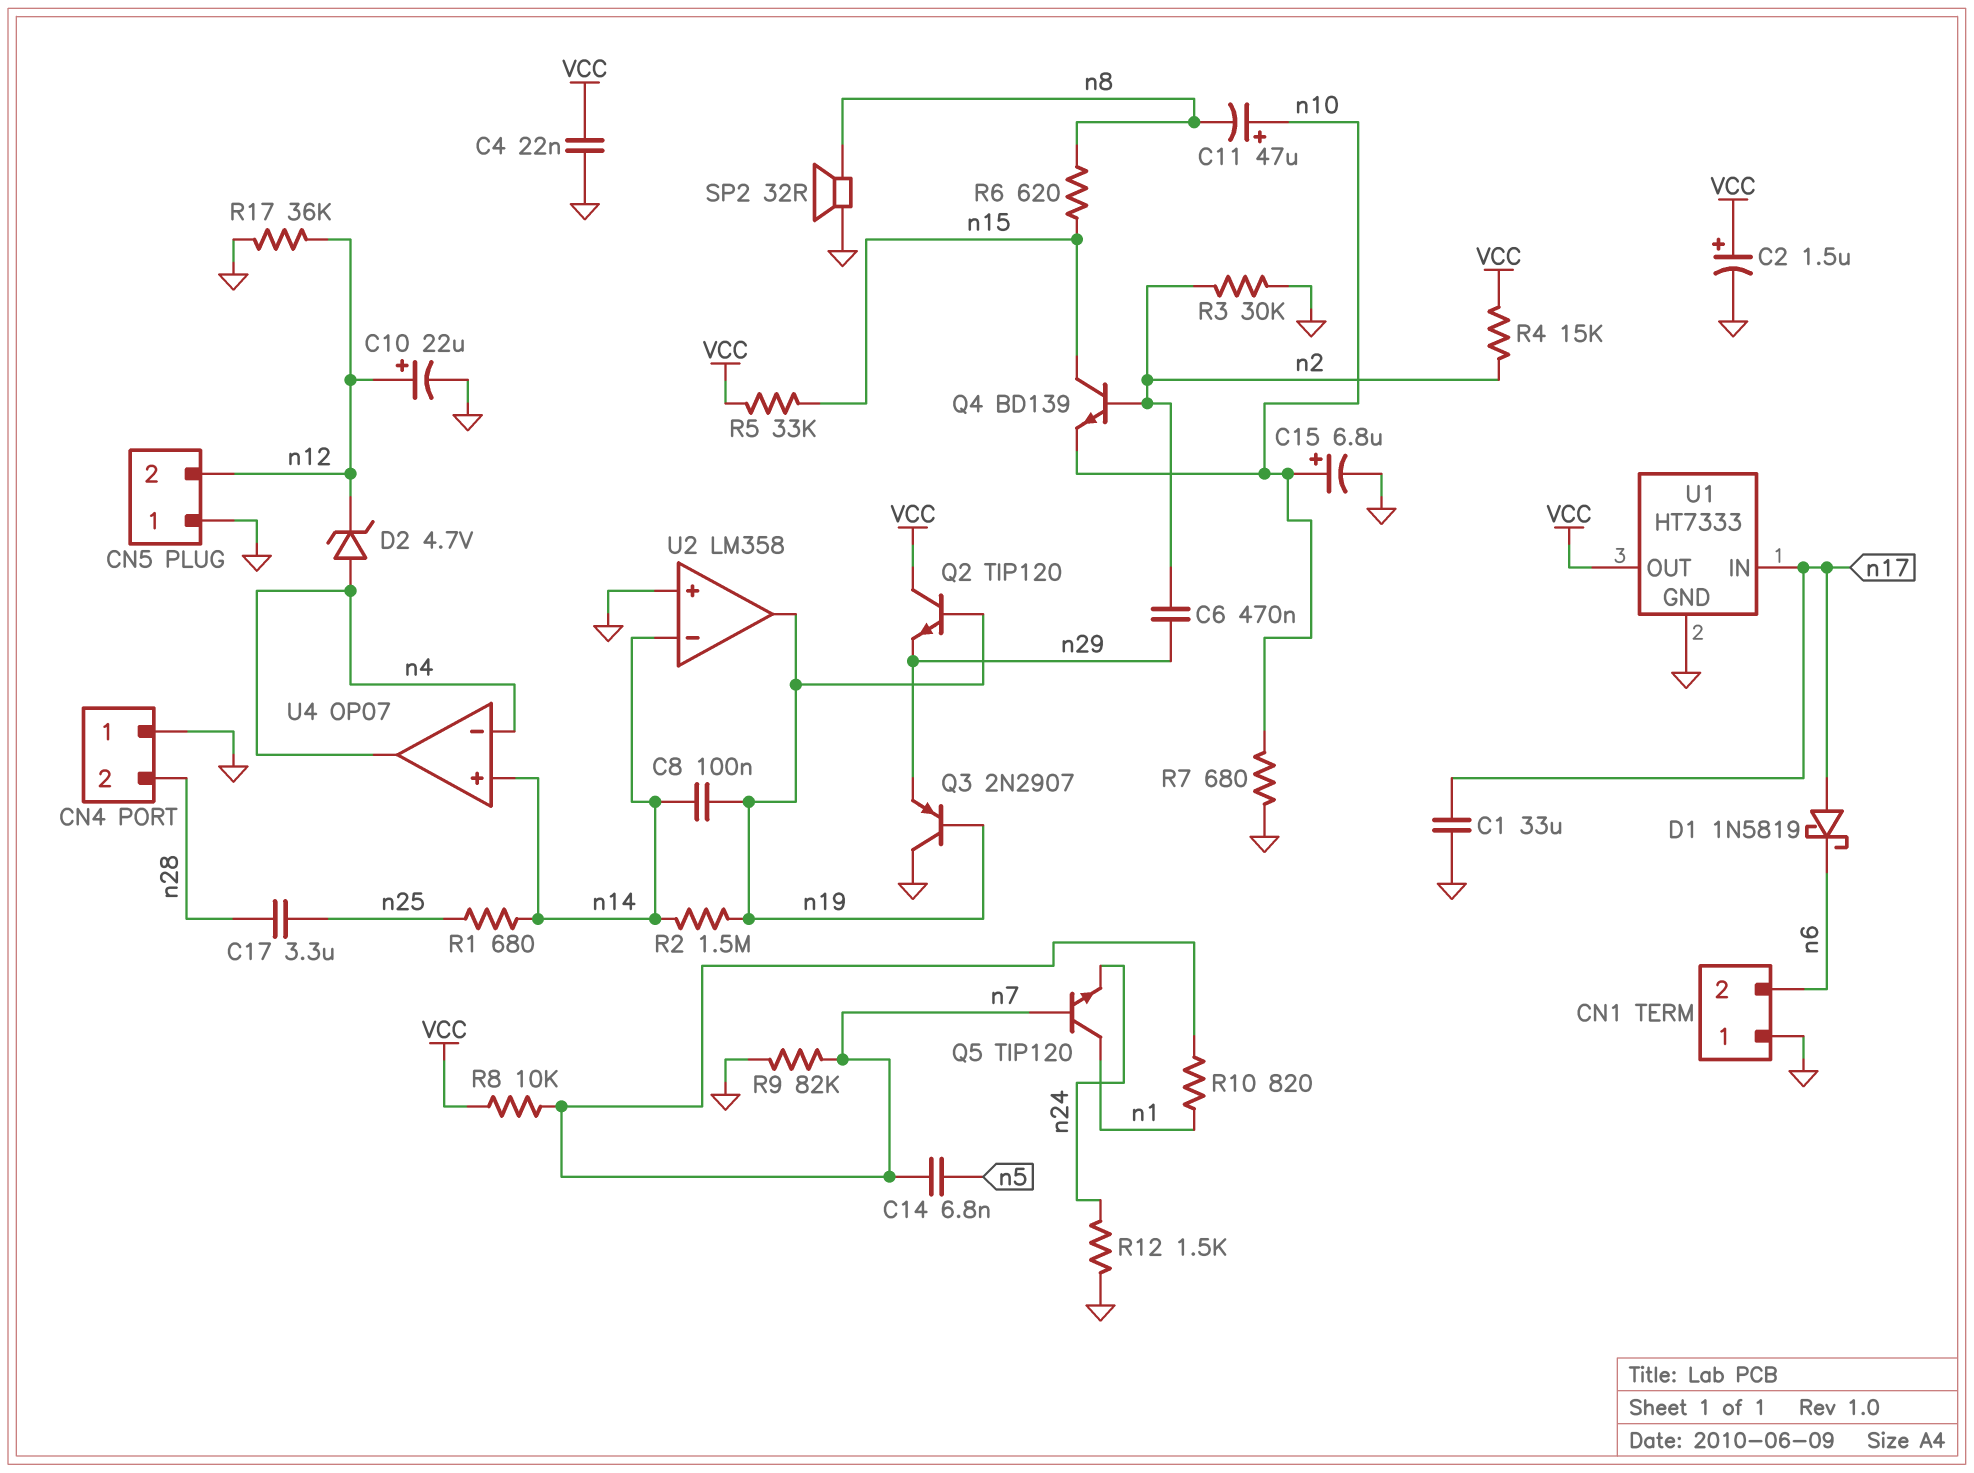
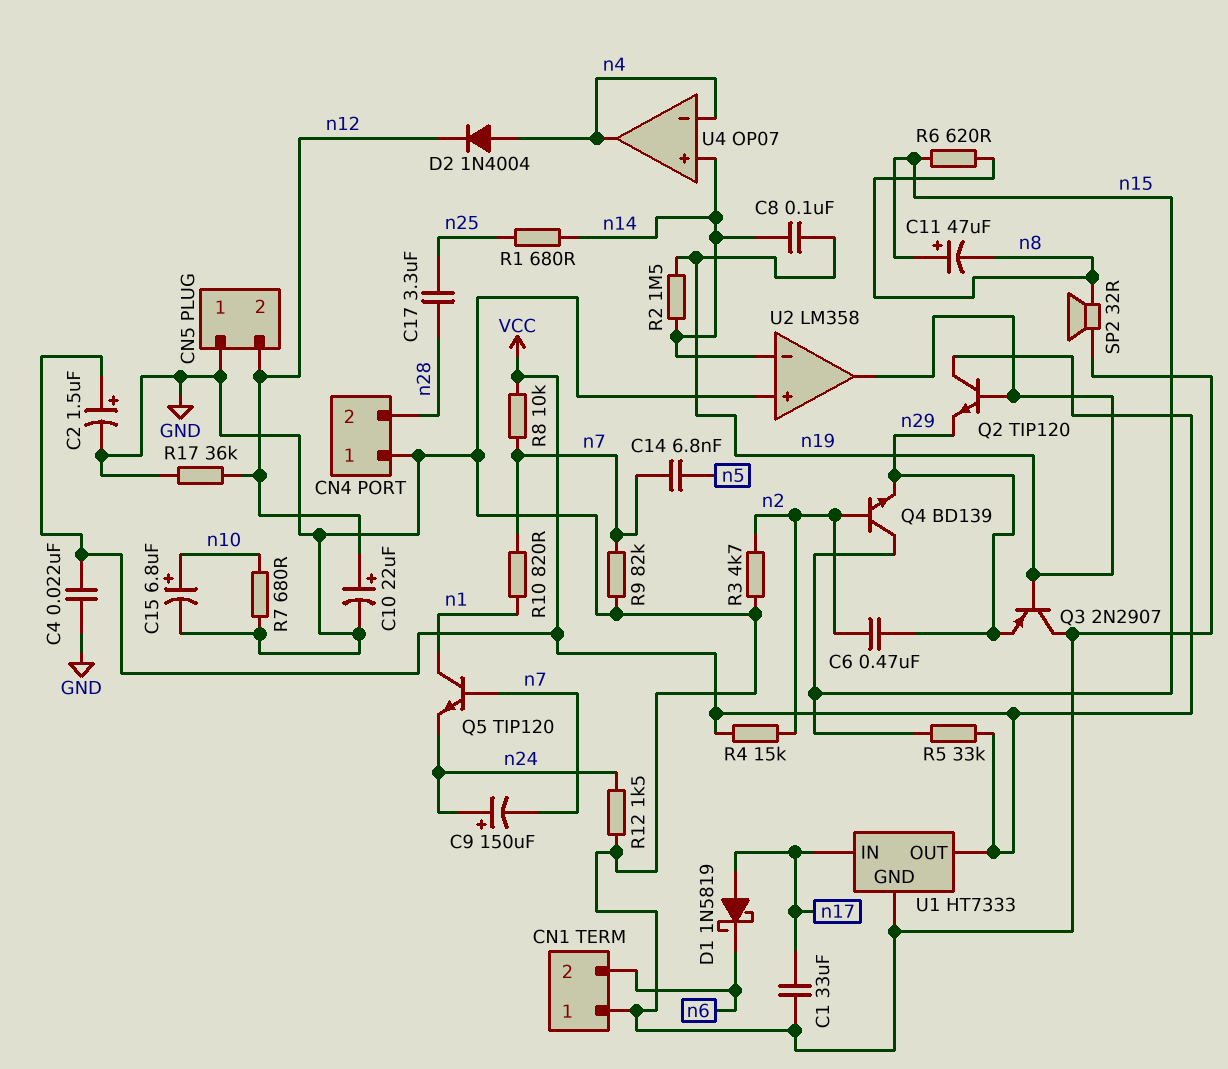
C9: none -> 150uF (plus n24, minus n7)
C11: 47uF (plus n10, minus n8) -> 47uF (plus n15, minus n8)
D2: zener 4.7V (A n4, K n12) -> diode 1N4004 (A n4, K n12)
Q4: NPN BD139 (B n2, C n15, E n10) -> NPN BD139 (B n2, C n15, E n29)
R3: 30k (GND, n2) -> 4.7k (GND, n2)

